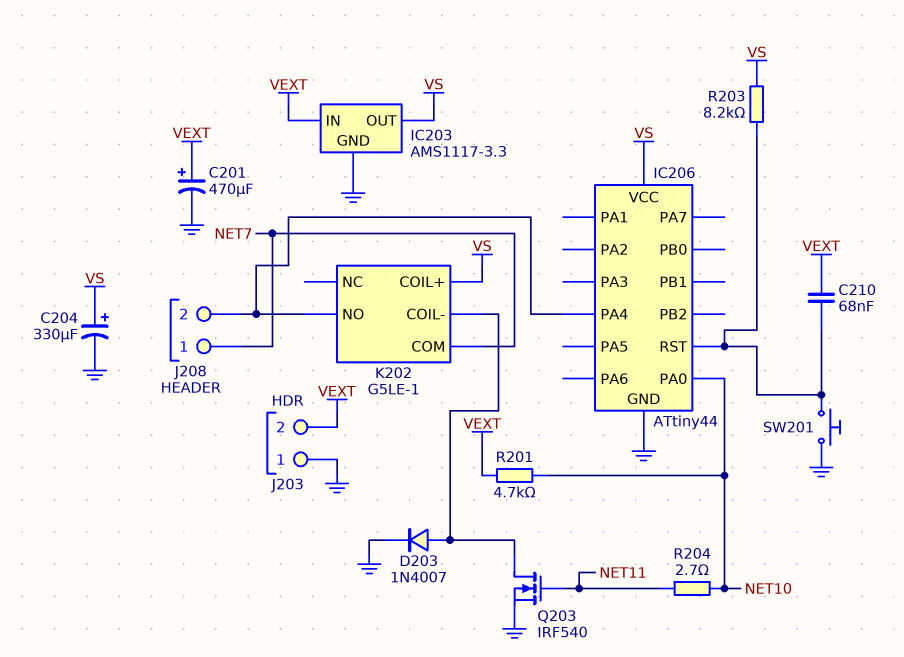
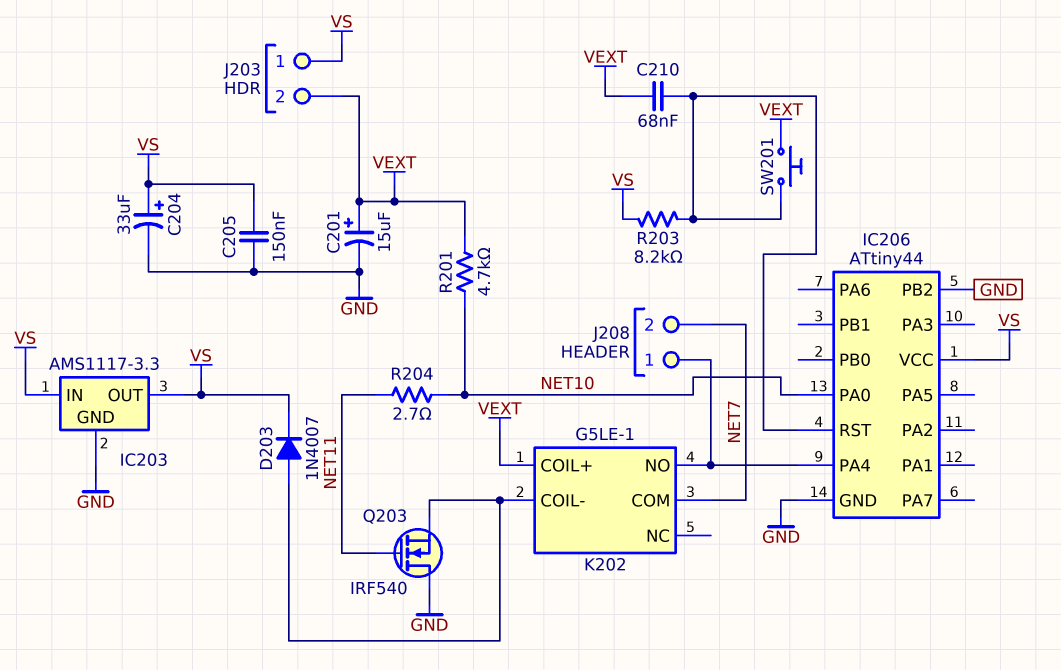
C201: 470uF (plus VEXT, minus GND) -> 15uF (plus VEXT, minus GND)
C204: 330uF (plus VS, minus GND) -> 33uF (plus VS, minus GND)
C205: none -> 150nF (GND, VS)
D203: diode 1N4007 (A K202/COIL-, K GND) -> diode 1N4007 (A K202/COIL-, K VS)
IC203 pin IN: VEXT -> VS
IC206 pin PB2: none -> GND
J203 pin 1: GND -> VS
J208 pin 1: NET7 -> IC206/PA4
J208 pin 2: IC206/PA4 -> NET7
K202 pin COIL+: VS -> VEXT
Q203: NMOS IRF540 (G NET11, D K202/COIL-, S GND) -> NMOS IRF540 (G NET11, D GND, S K202/COIL-)
SW201: button (GND, IC206/RST) -> button (IC206/RST, VEXT)

